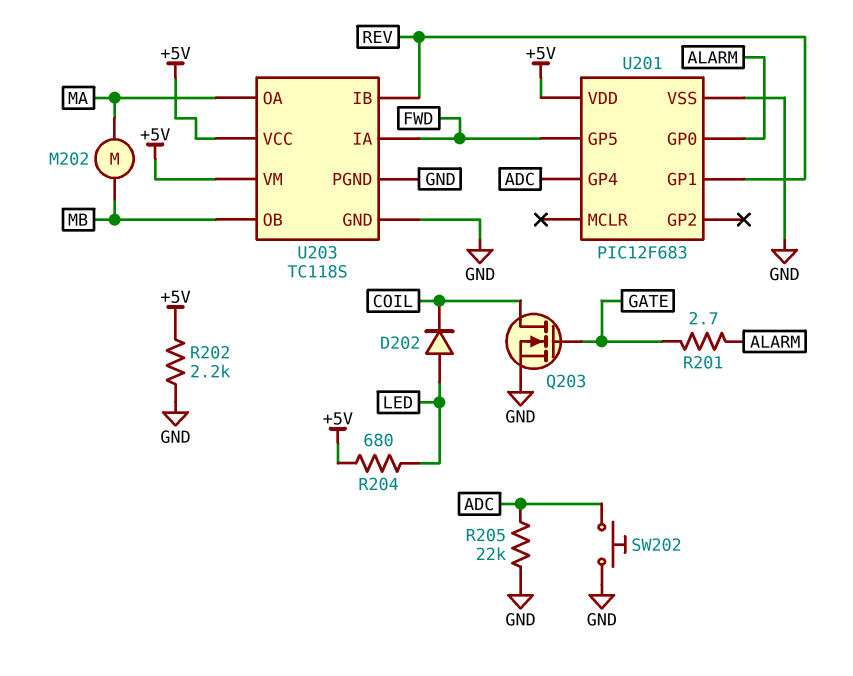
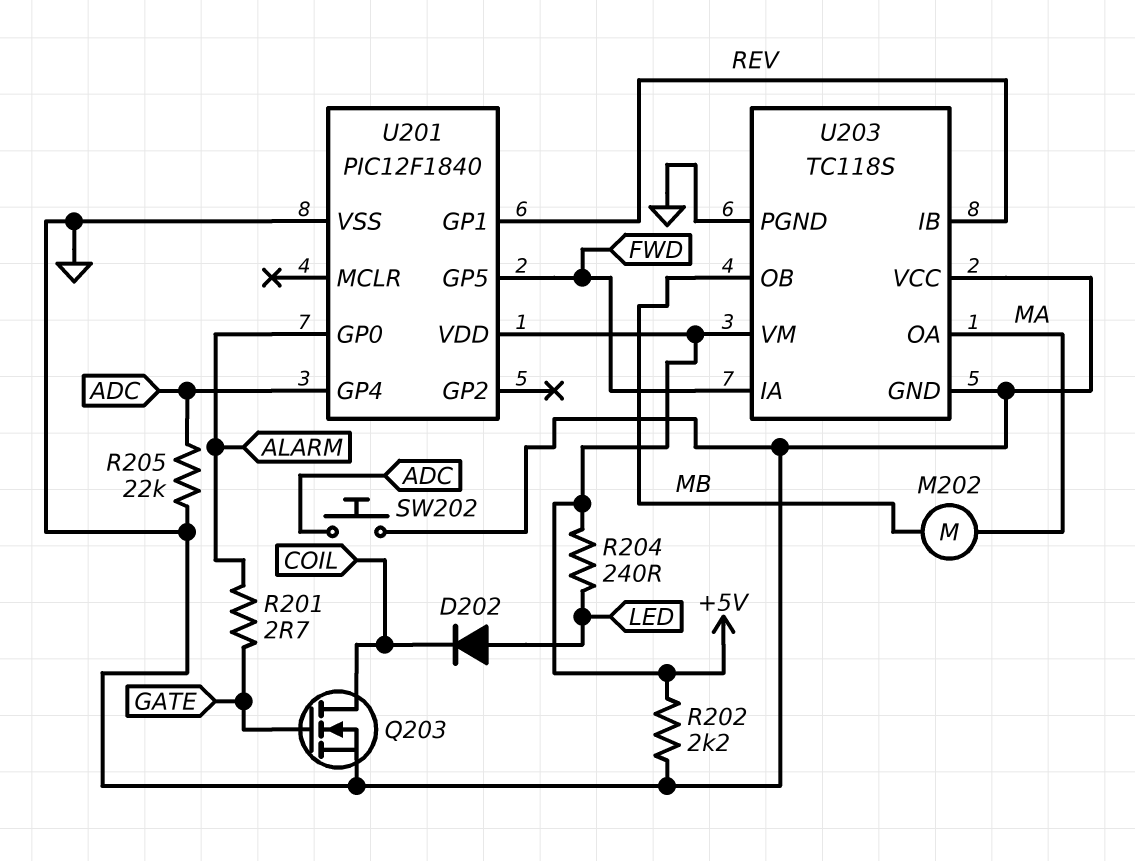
R204: 680 (+5V, LED) -> 240 (+5V, LED)
U201: PIC12F683 -> PIC12F1840
U203 pin VCC: +5V -> GND

